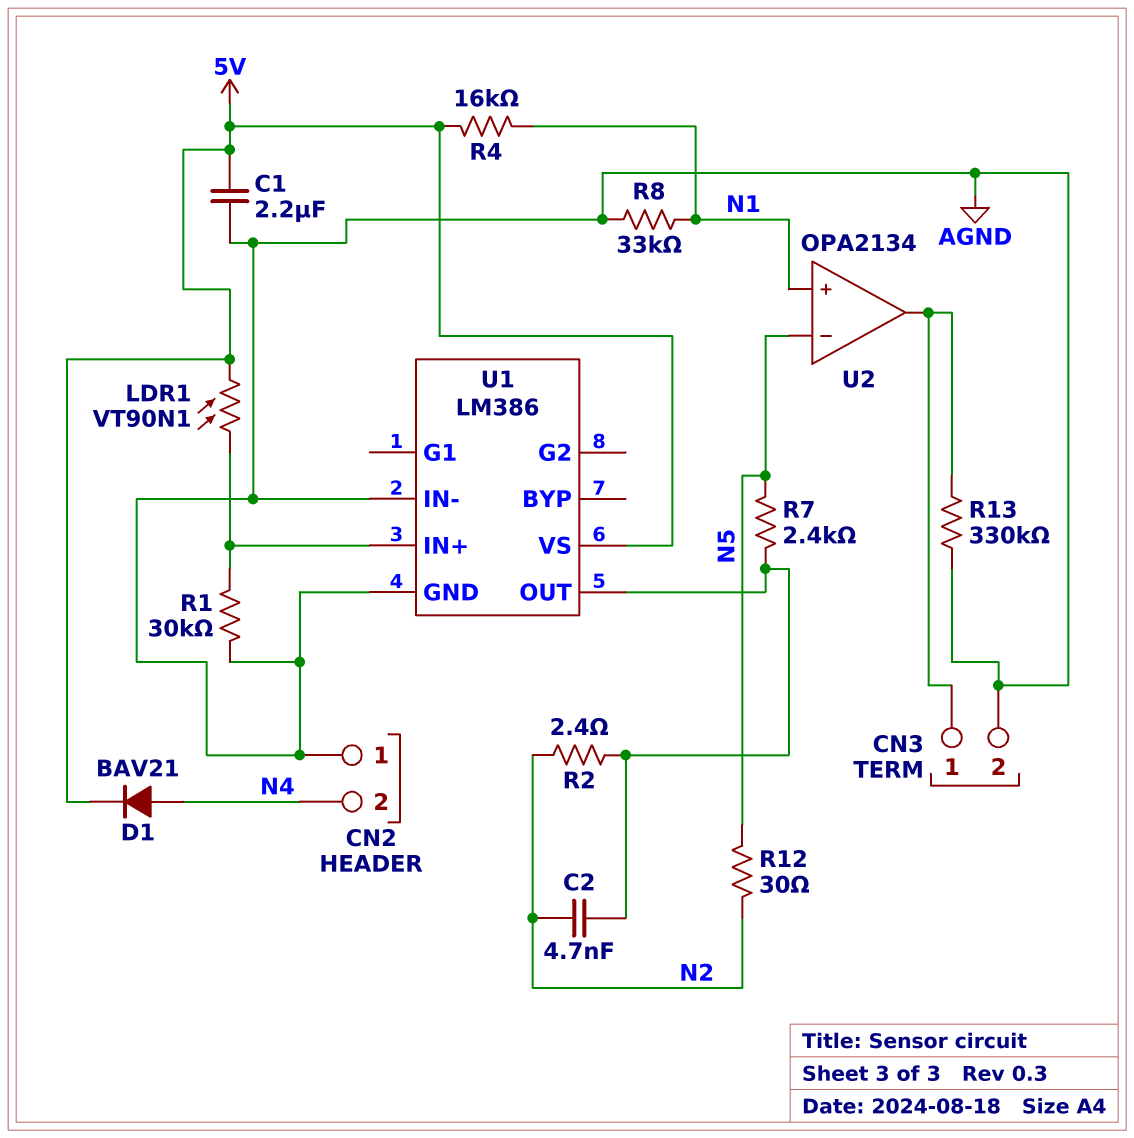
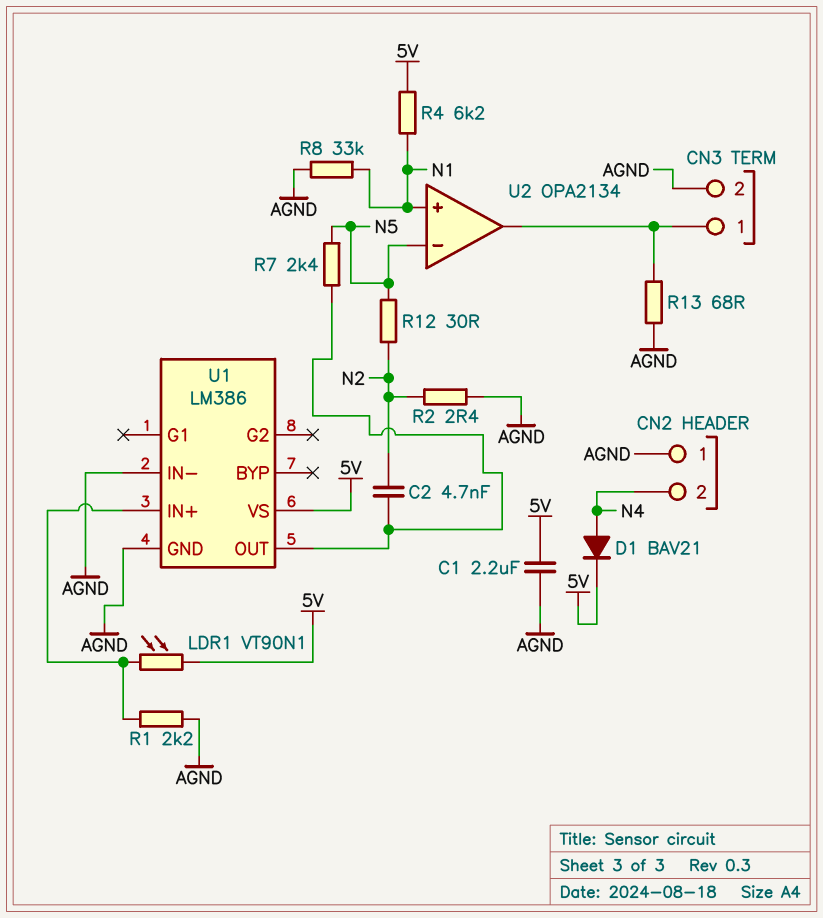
R1: 30k (AGND, U1/IN+) -> 2.2k (AGND, U1/IN+)
R2: 2.4 (N2, U1/OUT) -> 2.4 (AGND, N2)
R4: 16k (5V, N1) -> 6.2k (5V, N1)
R13: 330k (AGND, CN3/1) -> 68 (AGND, CN3/1)

